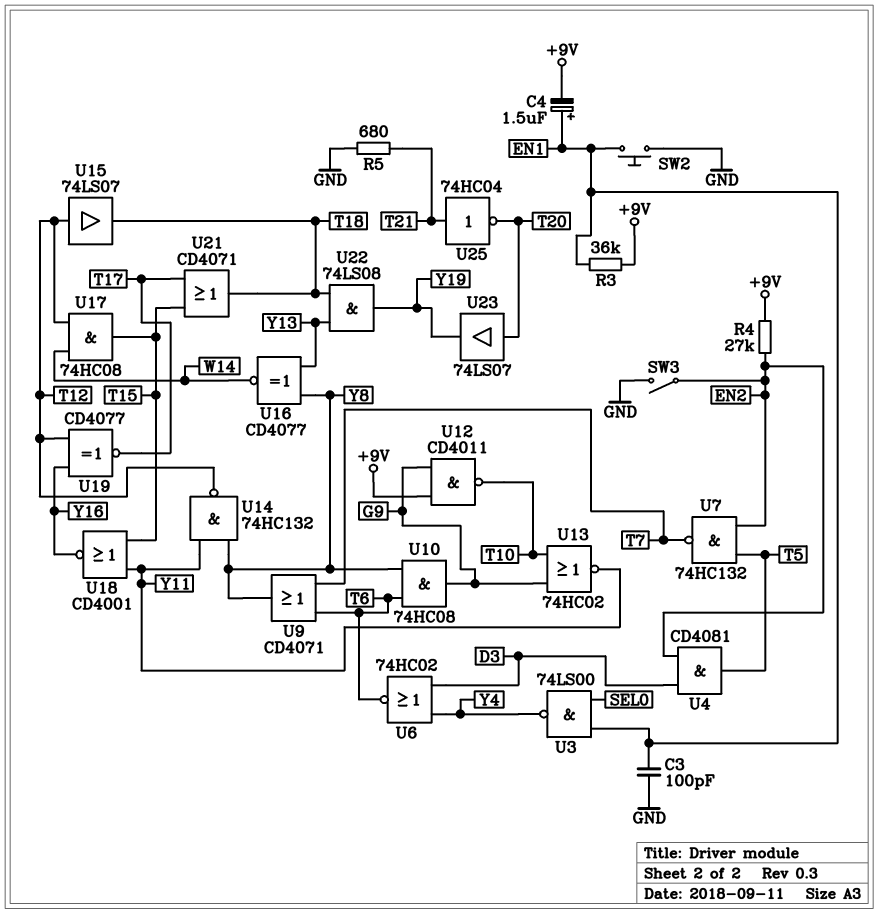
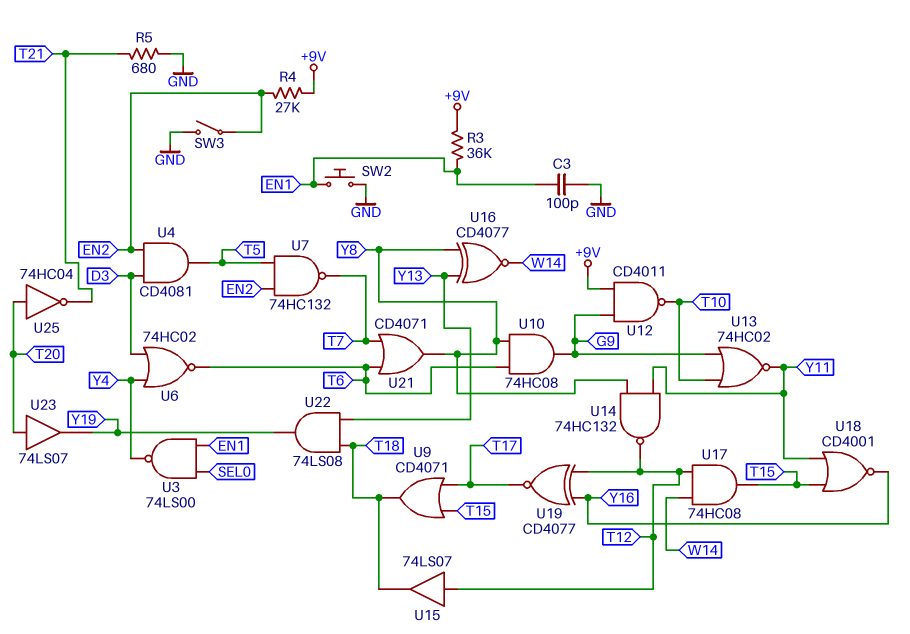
C4: 1.5uF (plus EN1, minus +9V) -> none
U9: OR CD4071 (in T6, in T7, out Y8) -> OR CD4071 (in T15, in T17, out T18)
U21: OR CD4071 (in T15, in T17, out T18) -> OR CD4071 (in T6, in T7, out Y8)
U25: NOT 74HC04 (in T21, out T20) -> NOT 74HC04 (in T20, out T21)

